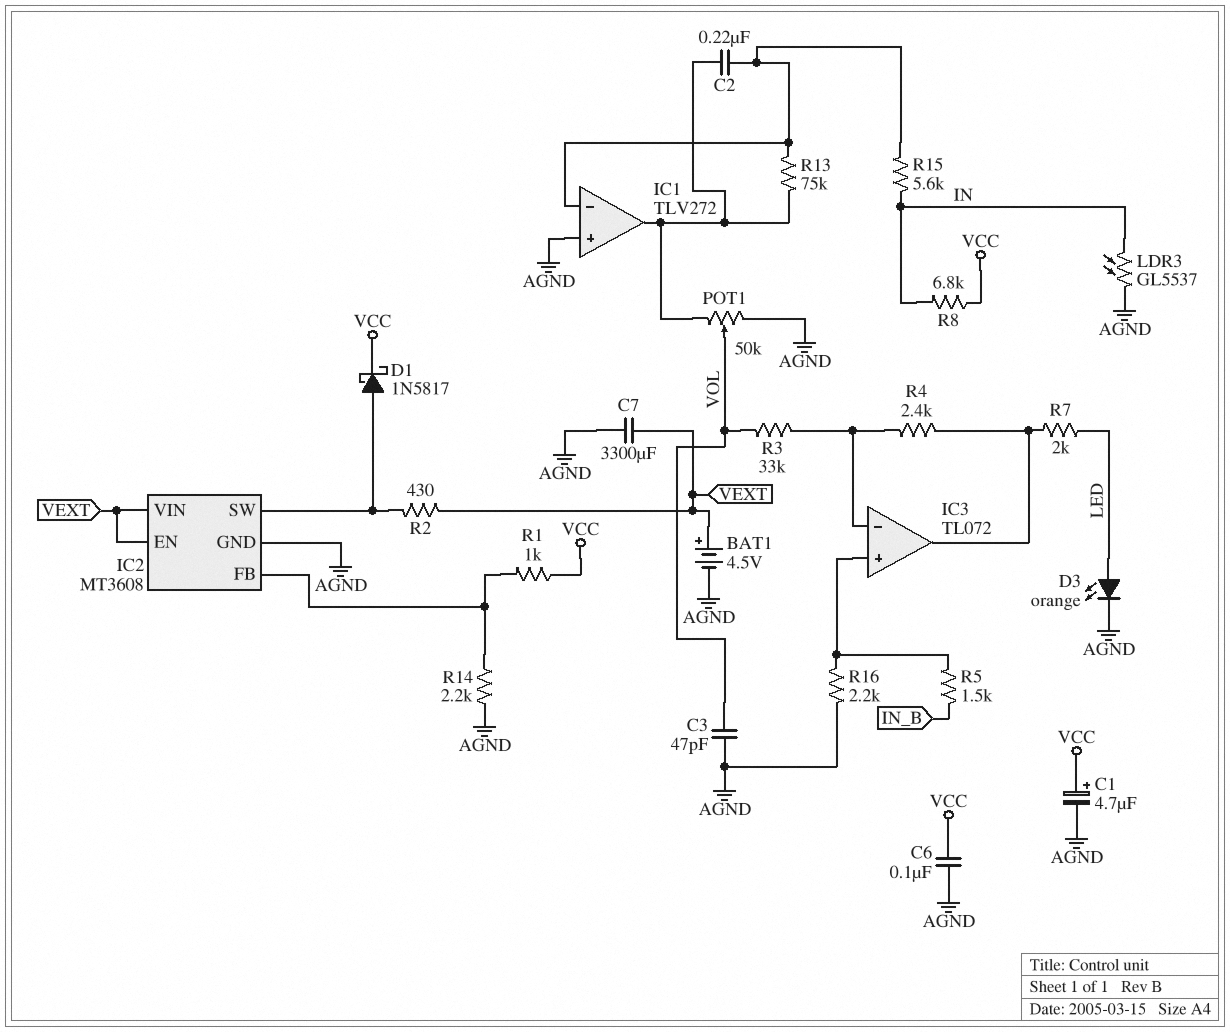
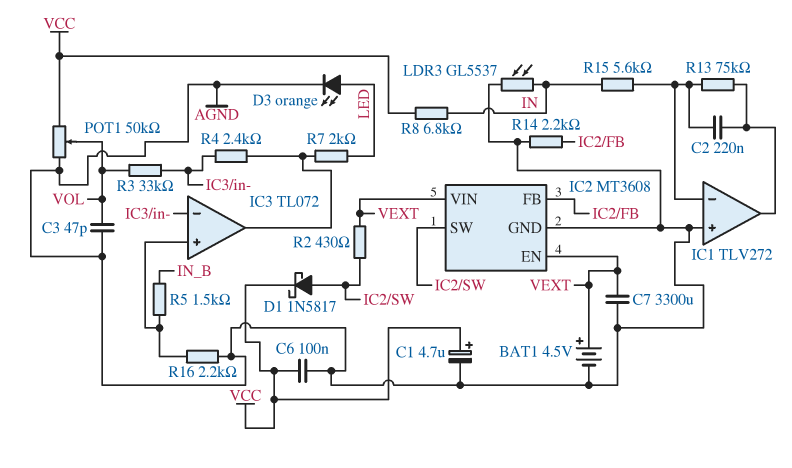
POT1: 50k (AGND, IC1/out, wiper VOL) -> 50k (AGND, VCC, wiper VOL)
R1: 1k (IC2/FB, VCC) -> none

